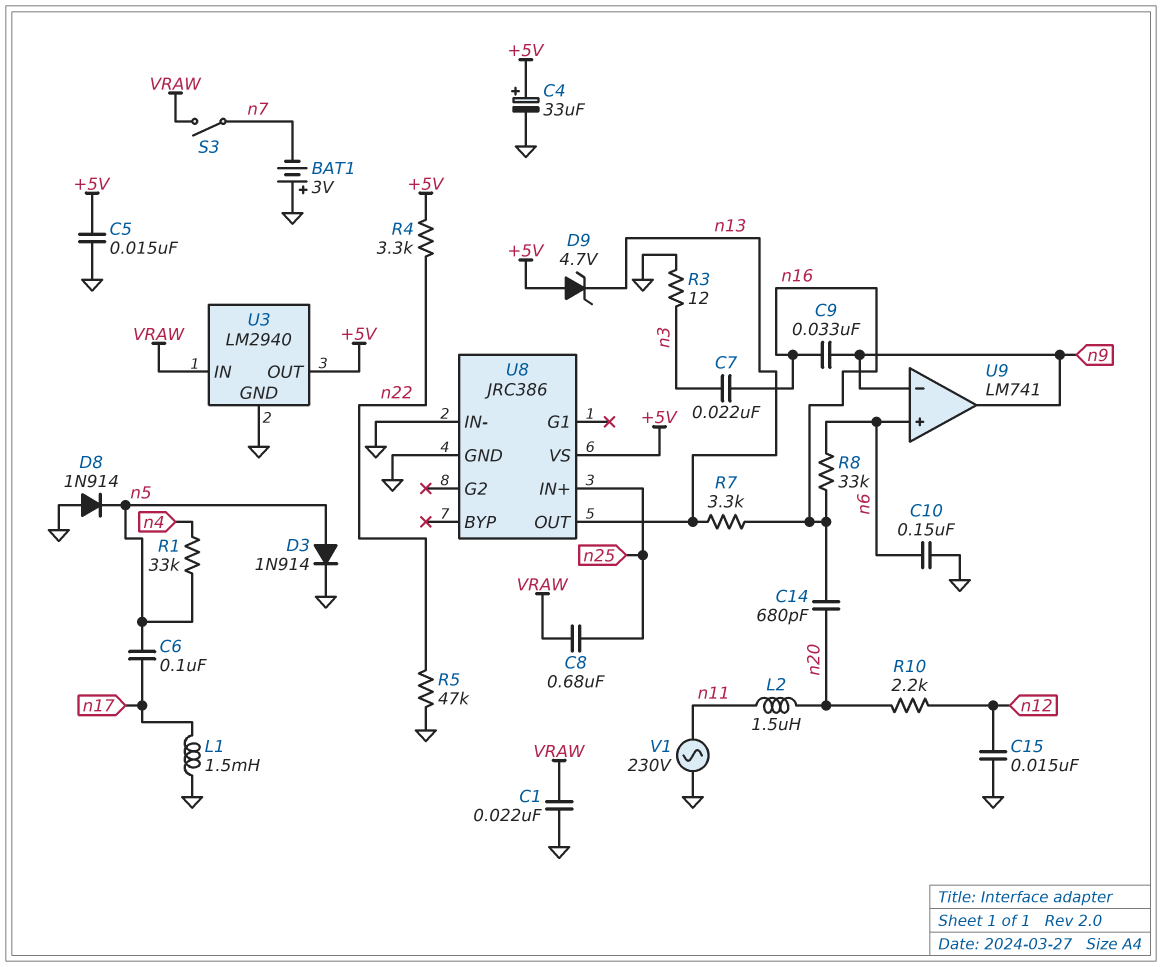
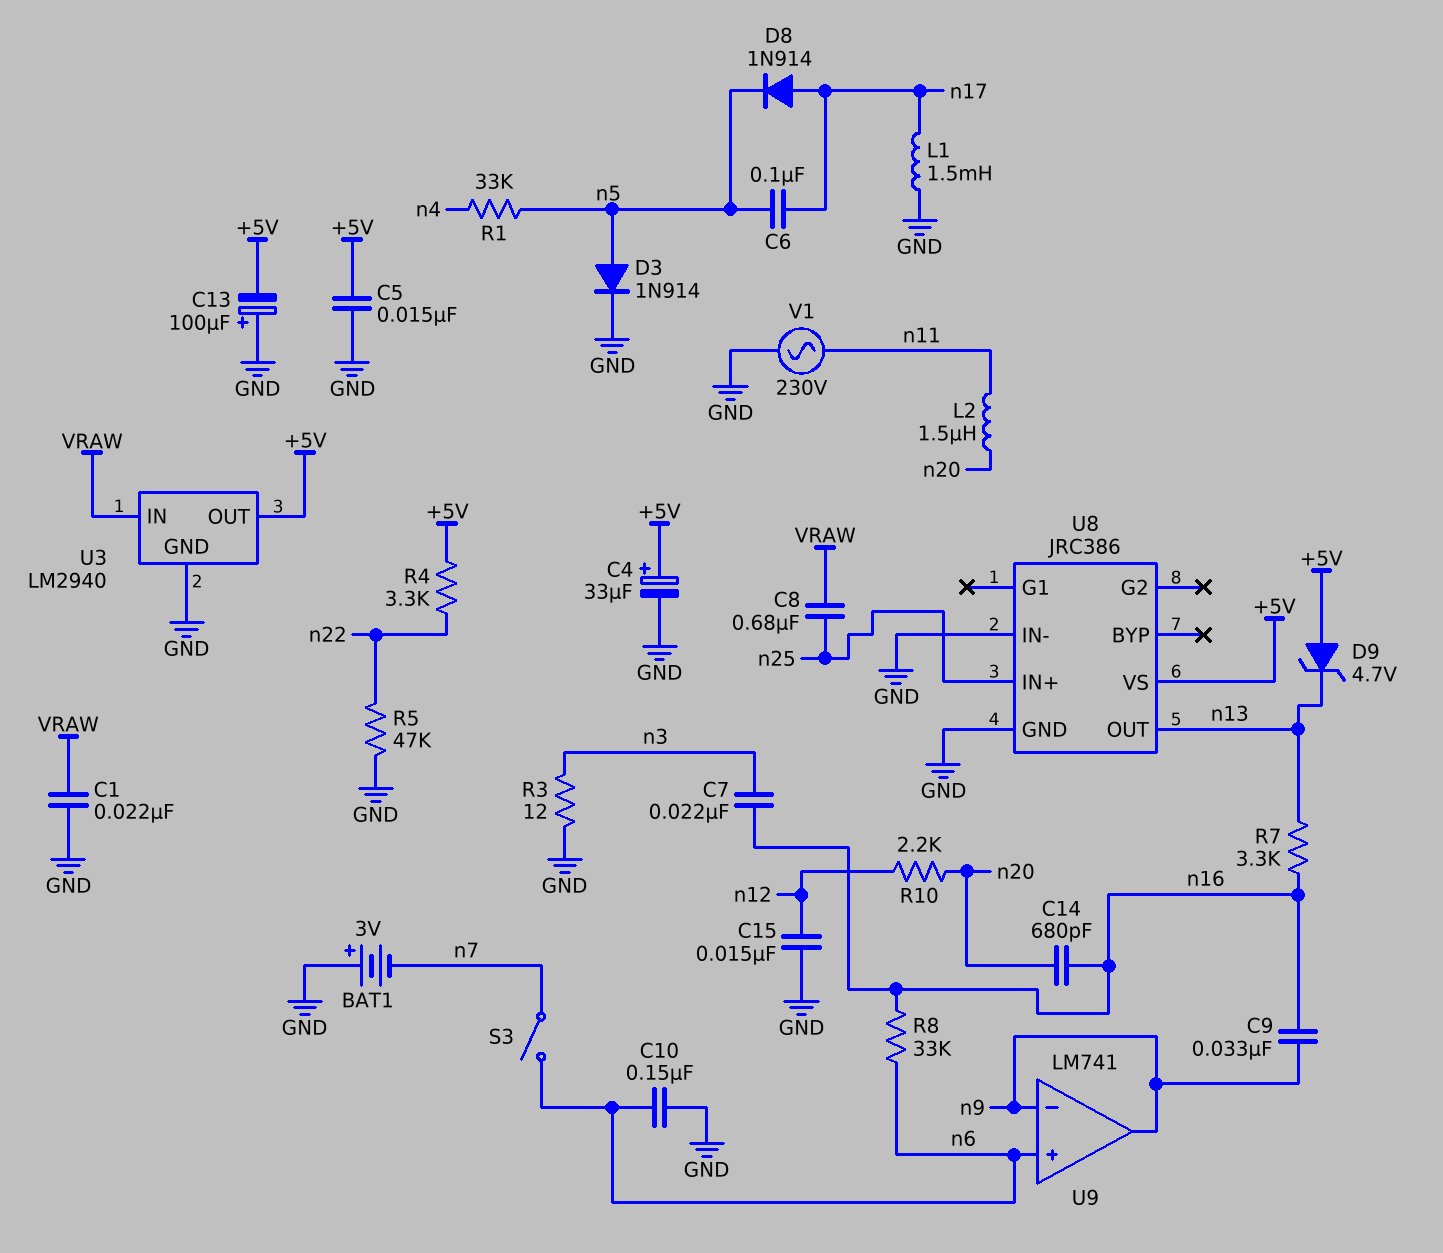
C13: none -> 100uF (plus GND, minus +5V)
D8: diode 1N914 (A GND, K n5) -> diode 1N914 (A n17, K n5)
S3: switch (VRAW, n7) -> switch (n6, n7)

